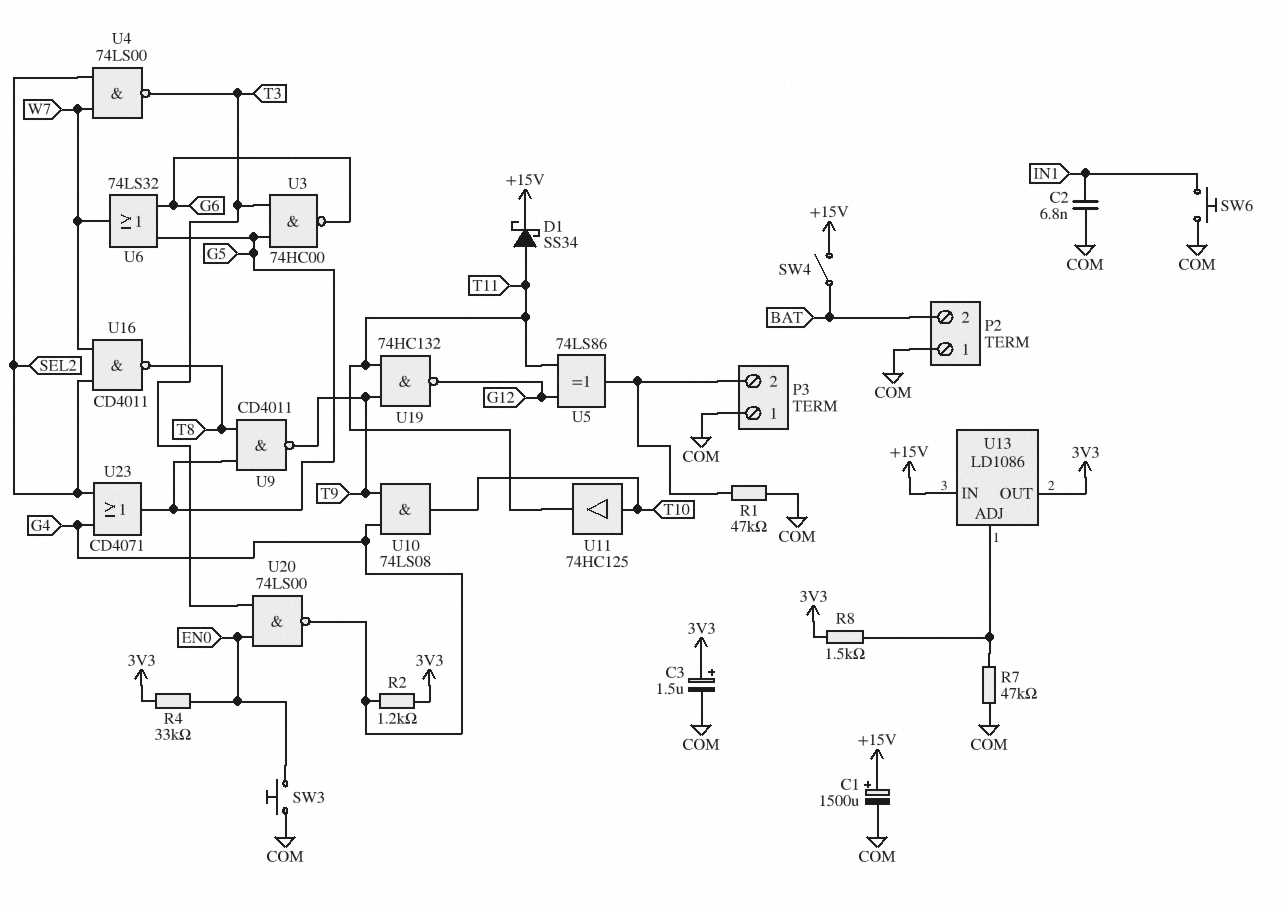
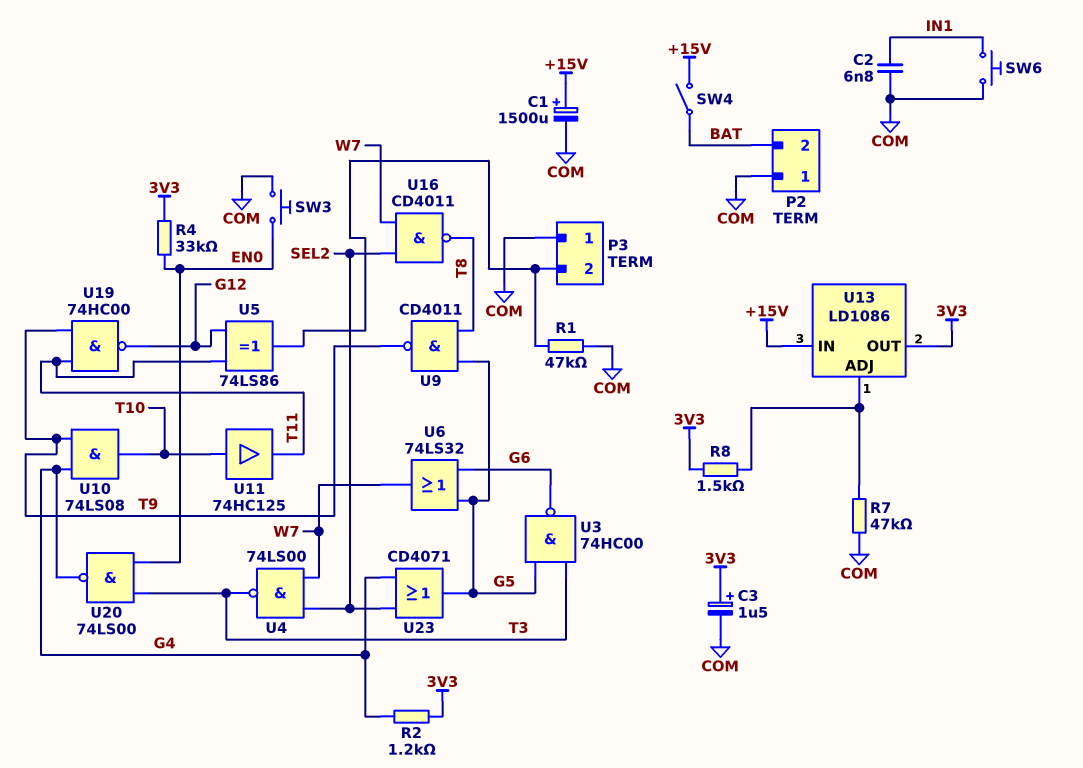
D1: schottky SS34 (A T11, K +15V) -> none
U19: NAND 74HC132 (in T9, in T11, out G12) -> NAND 74HC00 (in T9, in T11, out G12)

